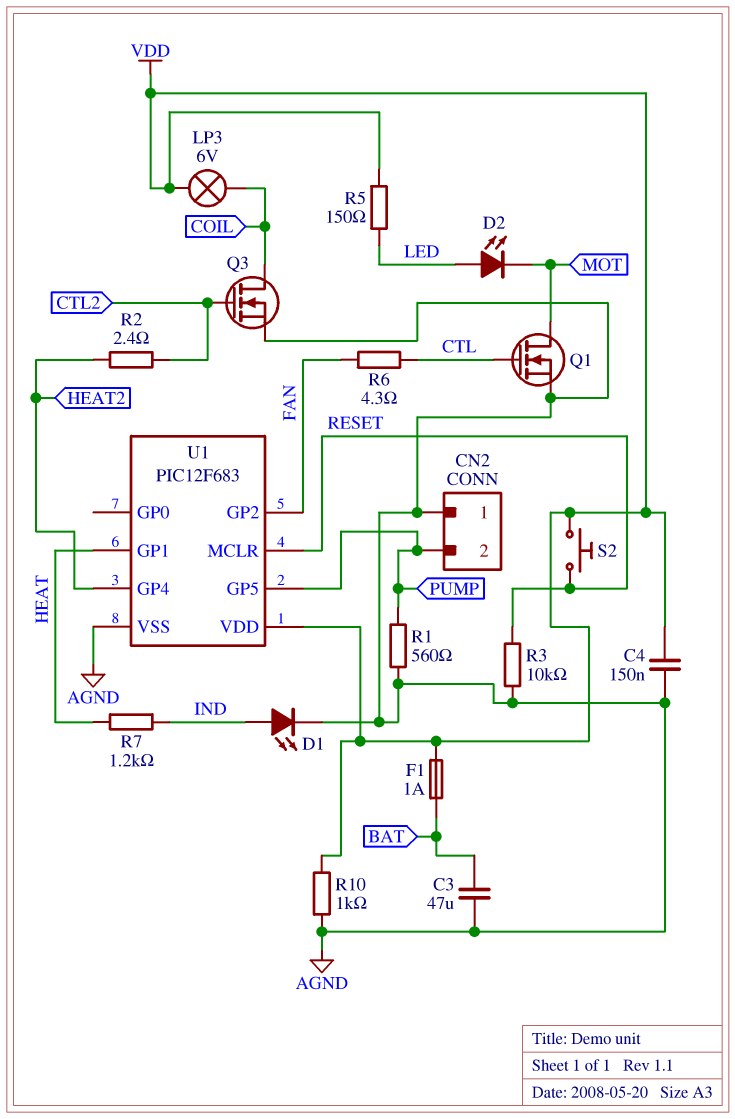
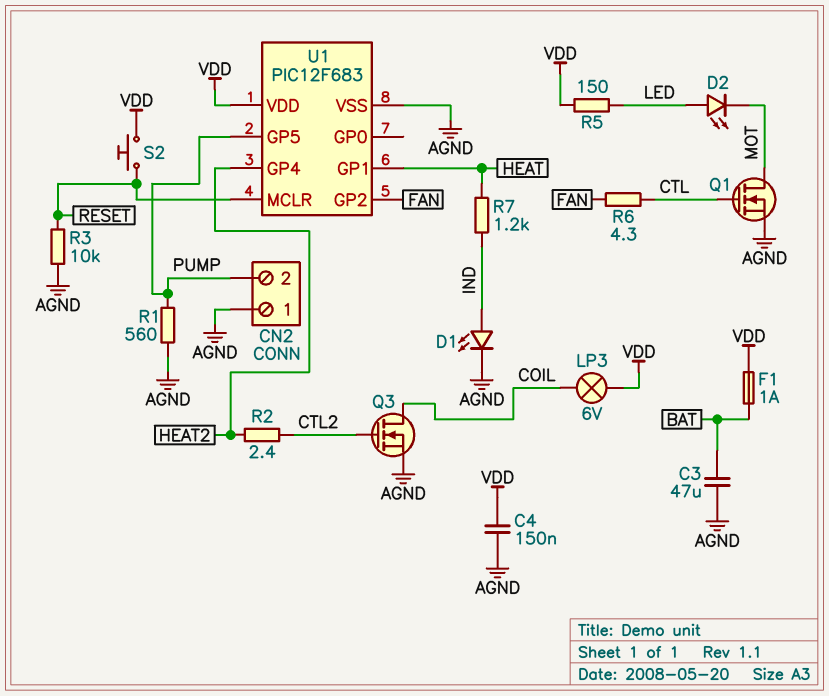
R10: 1k (AGND, VDD) -> none

